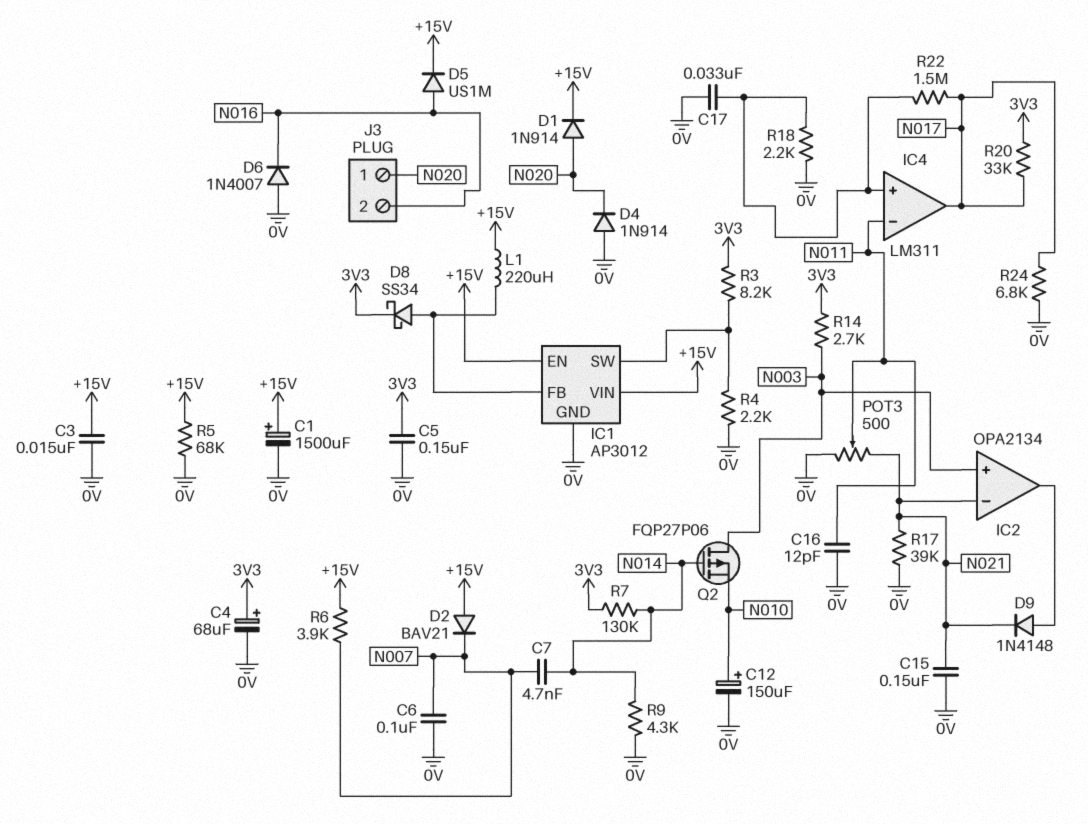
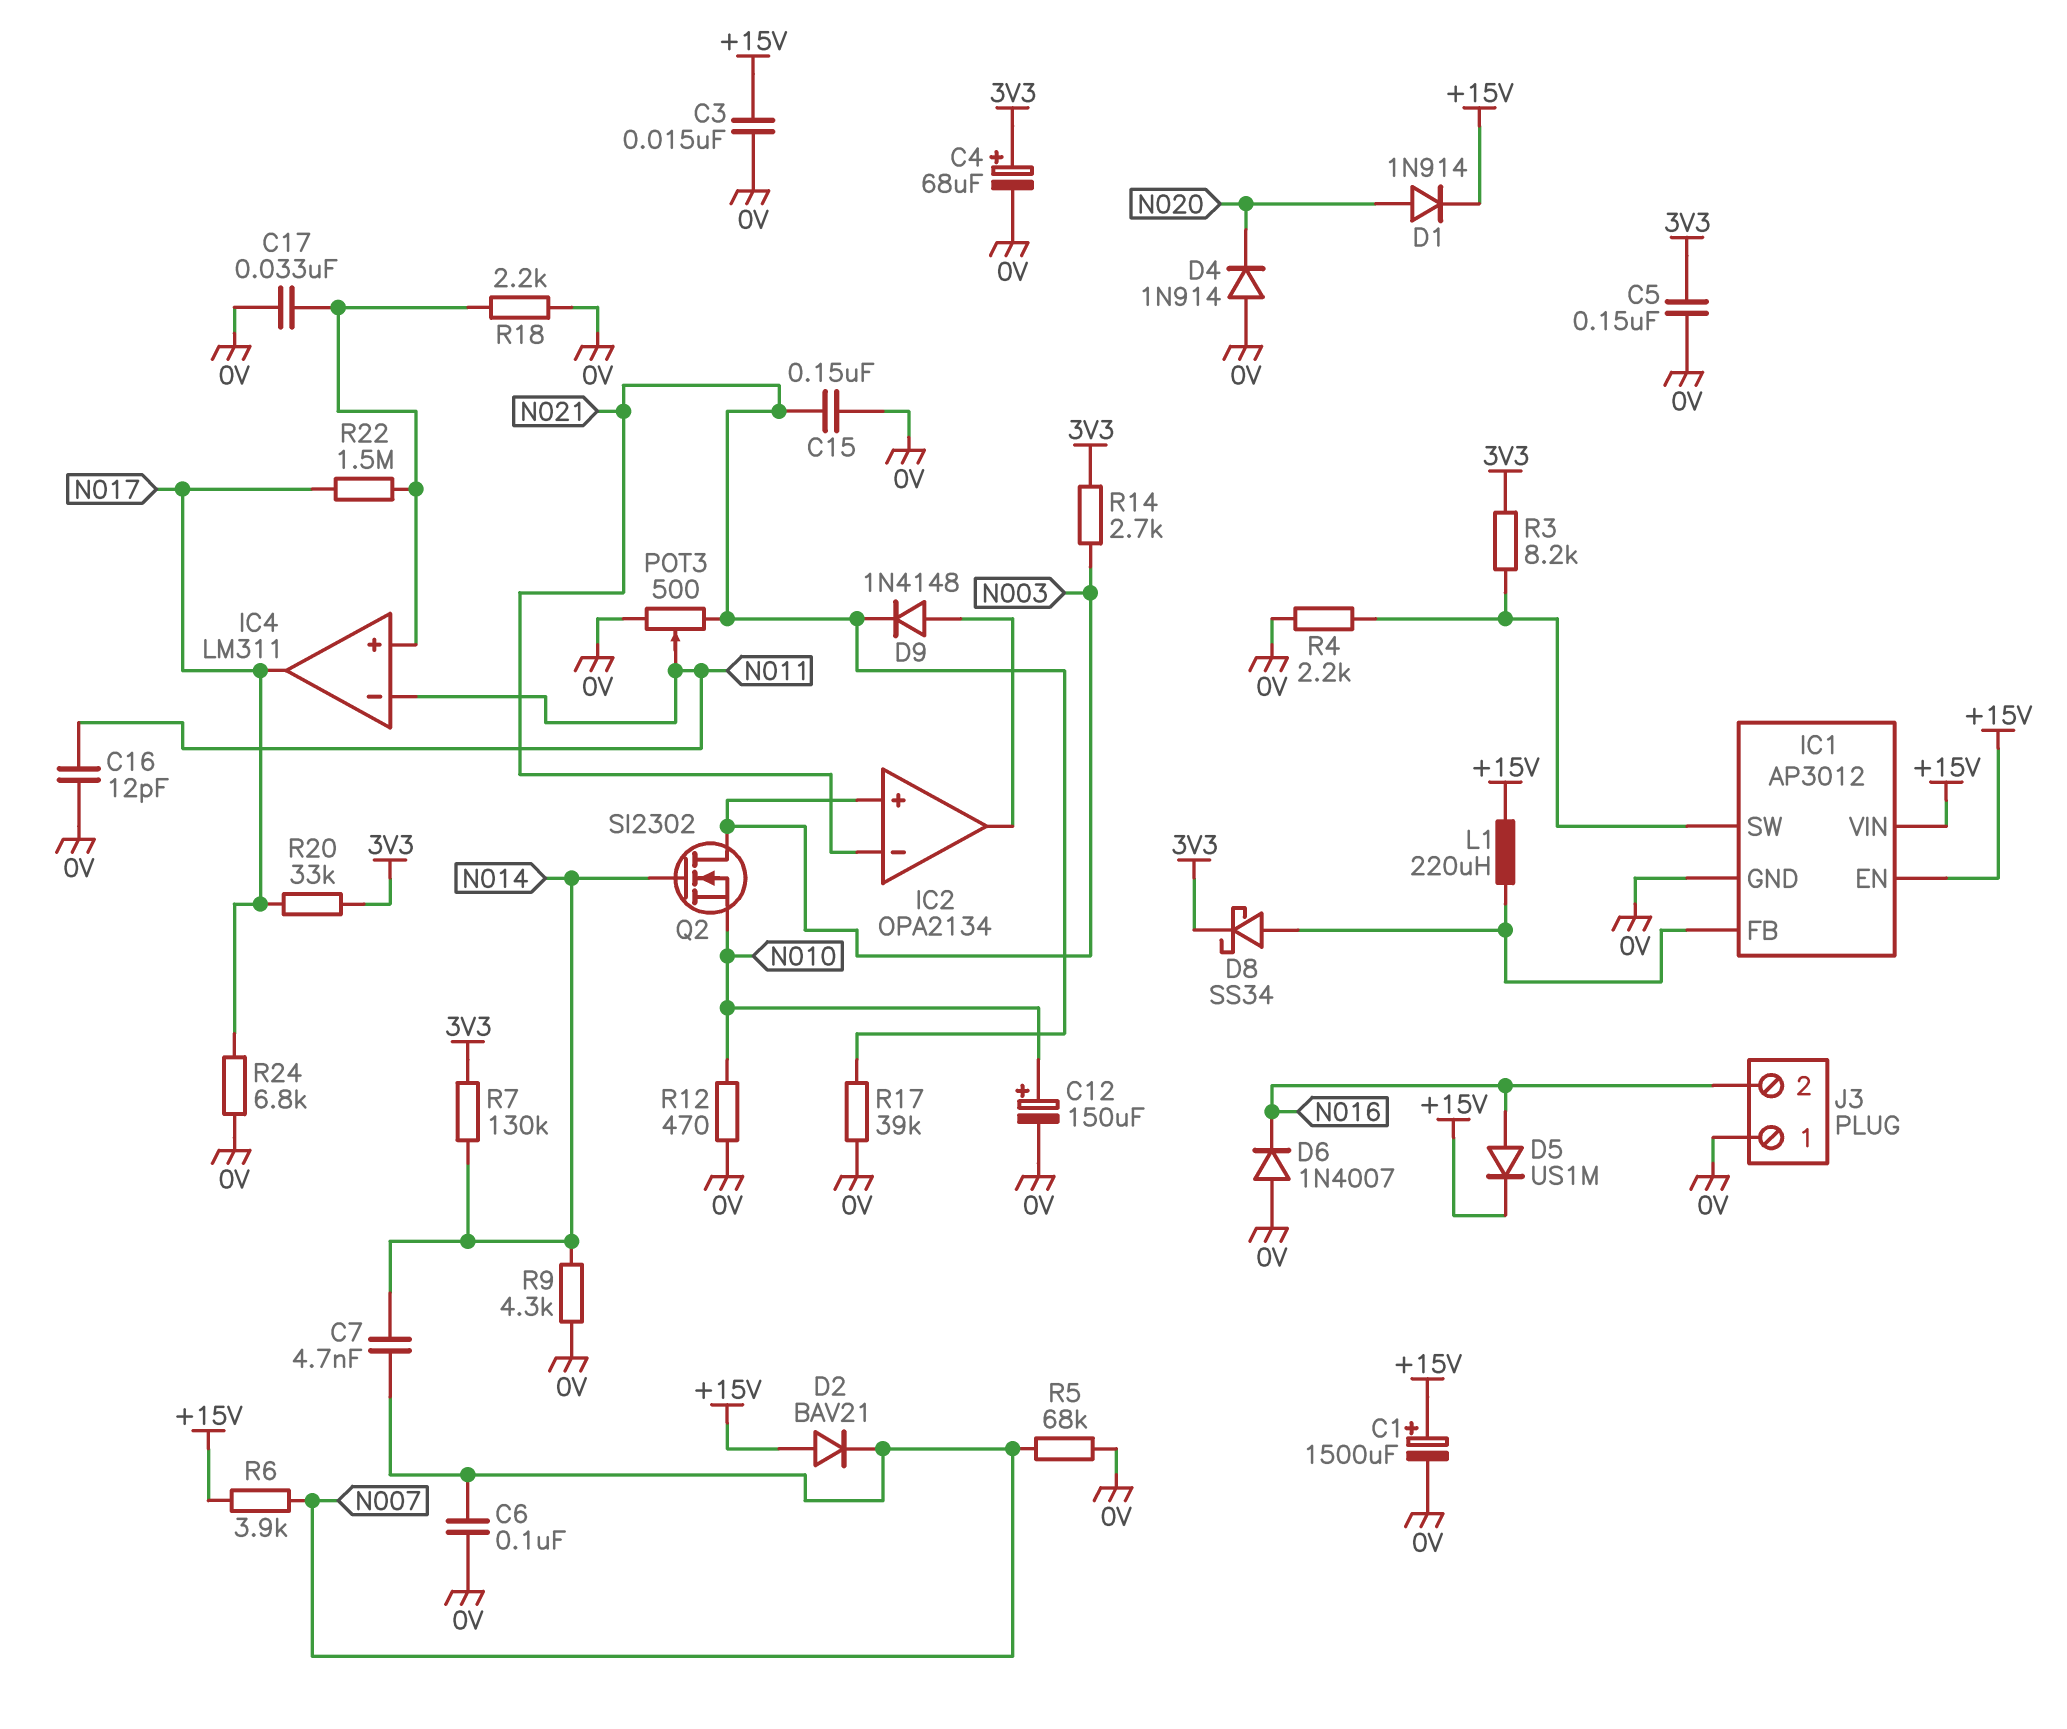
J3 pin 1: N020 -> 0V
Q2: PMOS FQP27P06 (G N014, D N003, S N010) -> NMOS SI2302 (G N014, D N003, S N010)
R5: 68k (+15V, 0V) -> 68k (0V, N007)
R12: none -> 470 (0V, N010)

